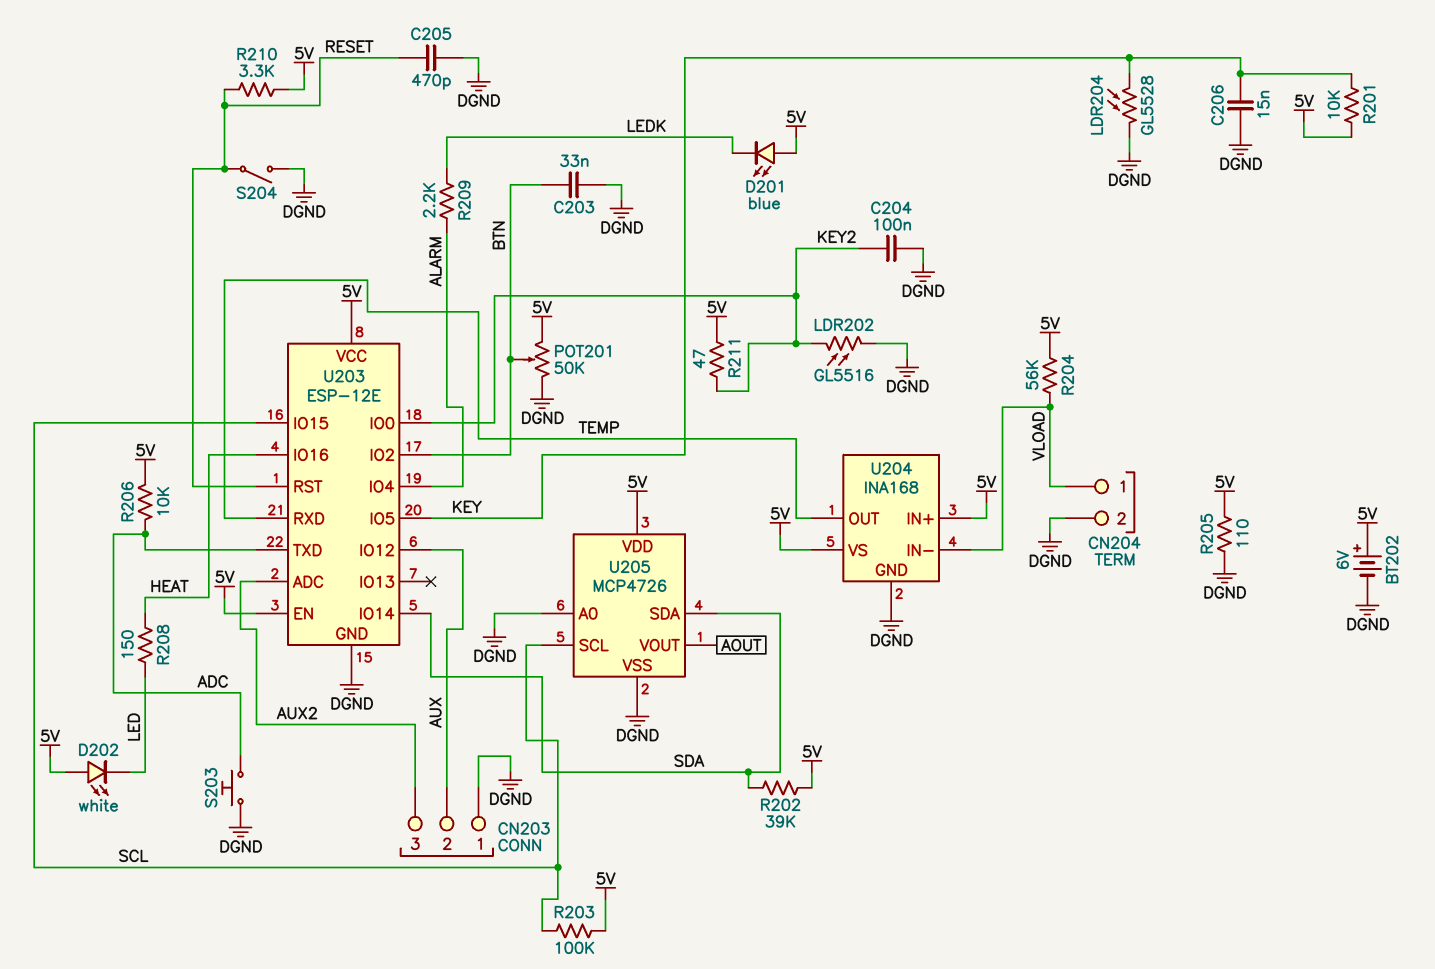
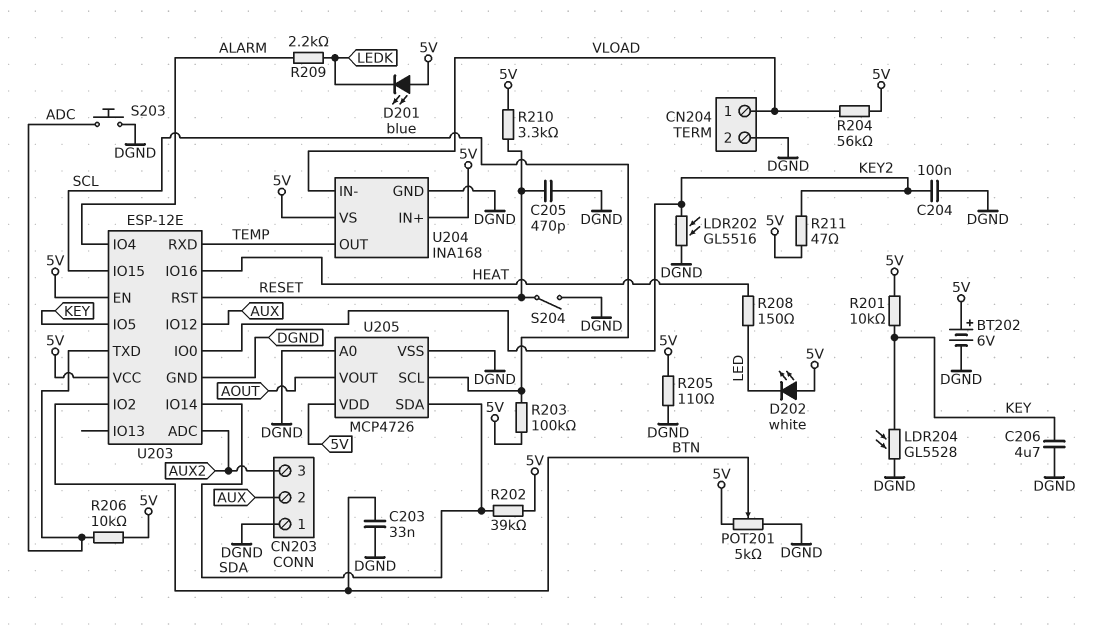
C206: 15nF (DGND, KEY) -> 4.7uF (DGND, KEY)
POT201: 50k (5V, DGND, wiper BTN) -> 5k (5V, DGND, wiper BTN)

